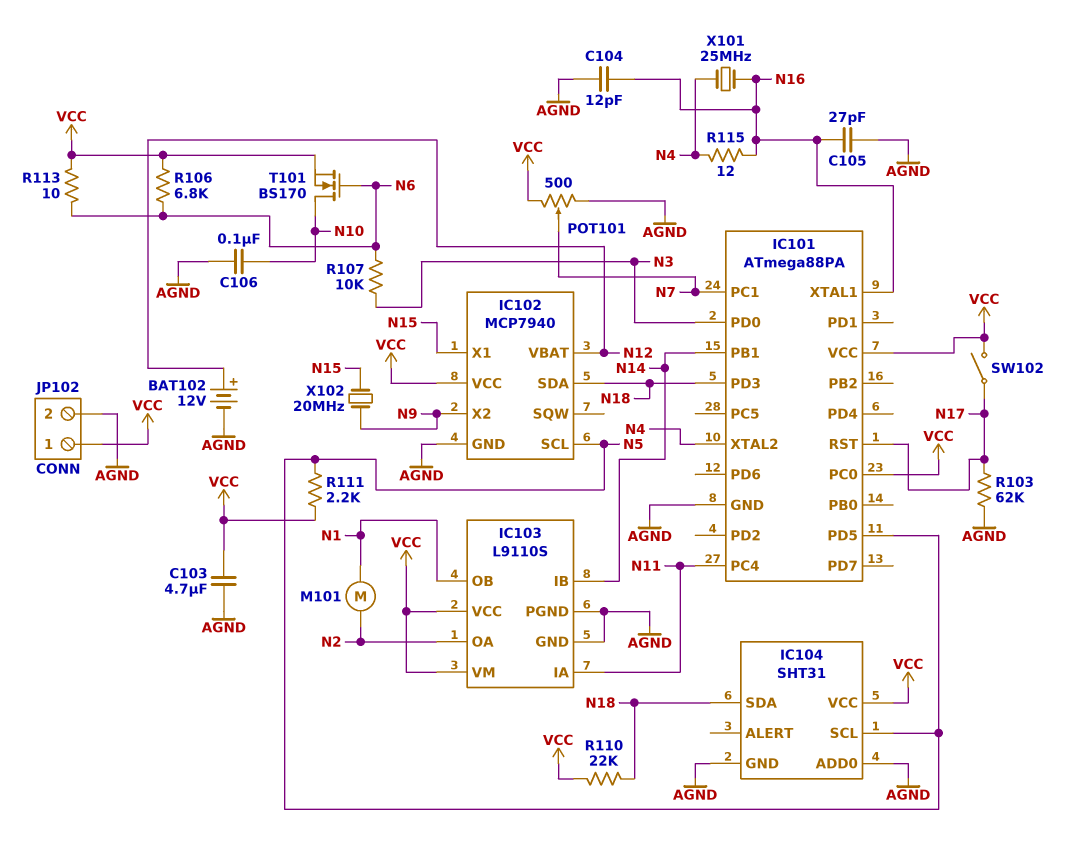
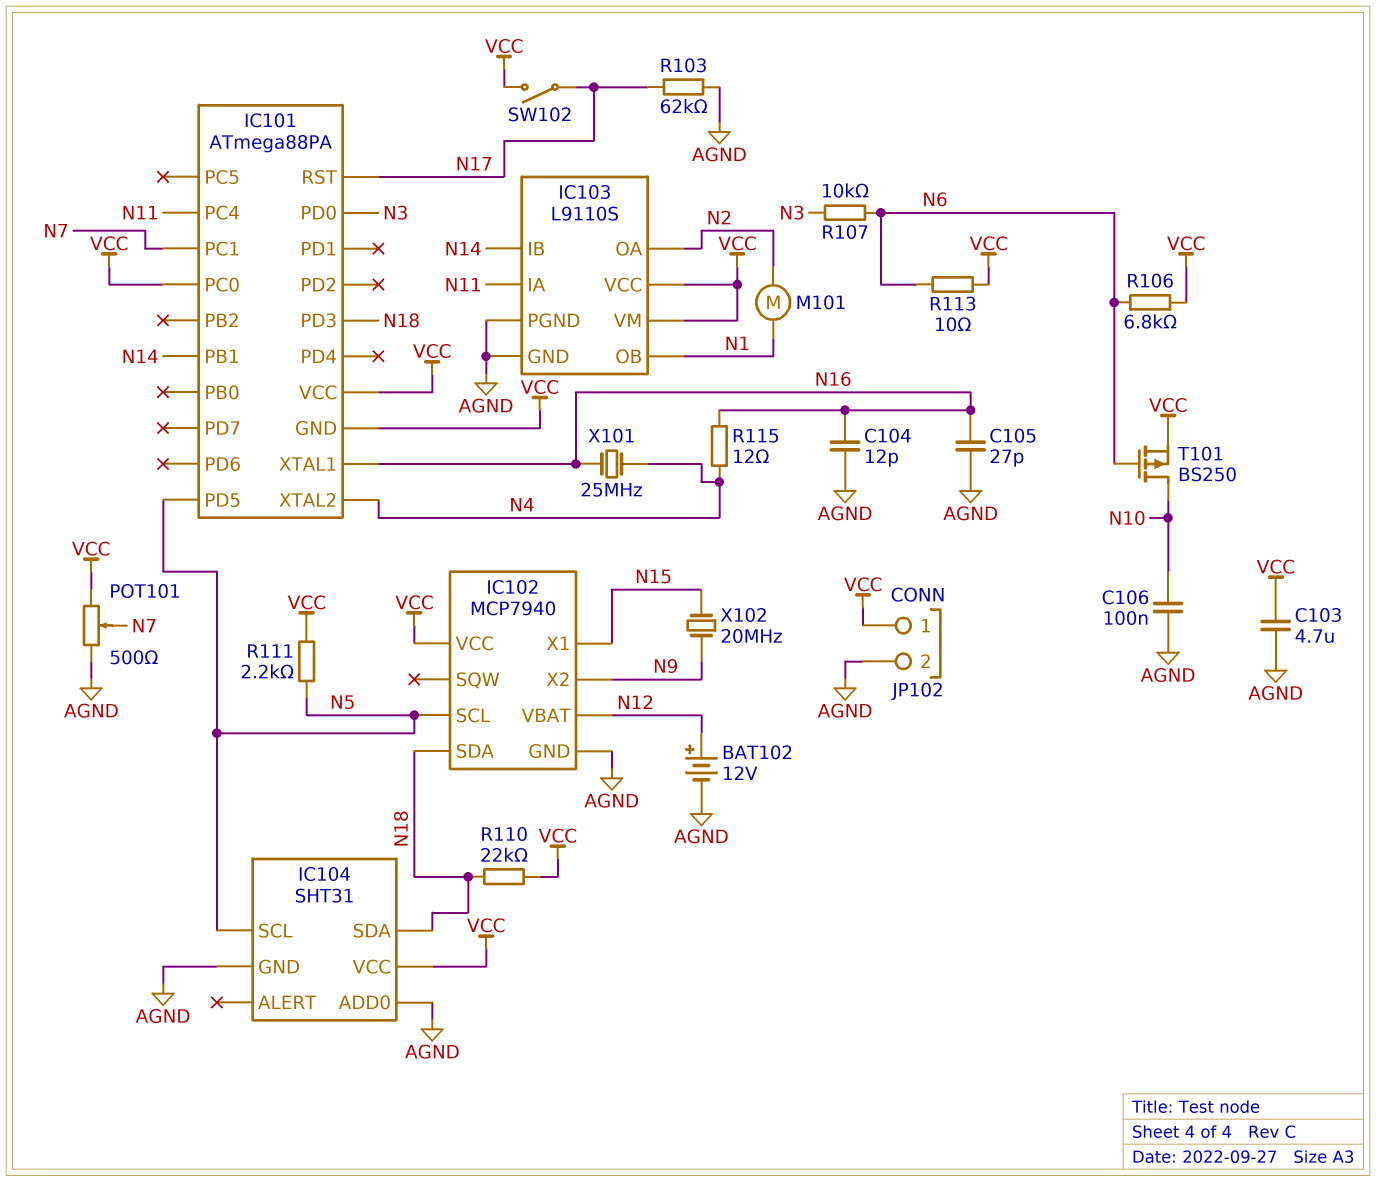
IC101 pin GND: AGND -> VCC
T101: NMOS BS170 (G N6, D N10, S VCC) -> PMOS BS250 (G N6, D N10, S VCC)

